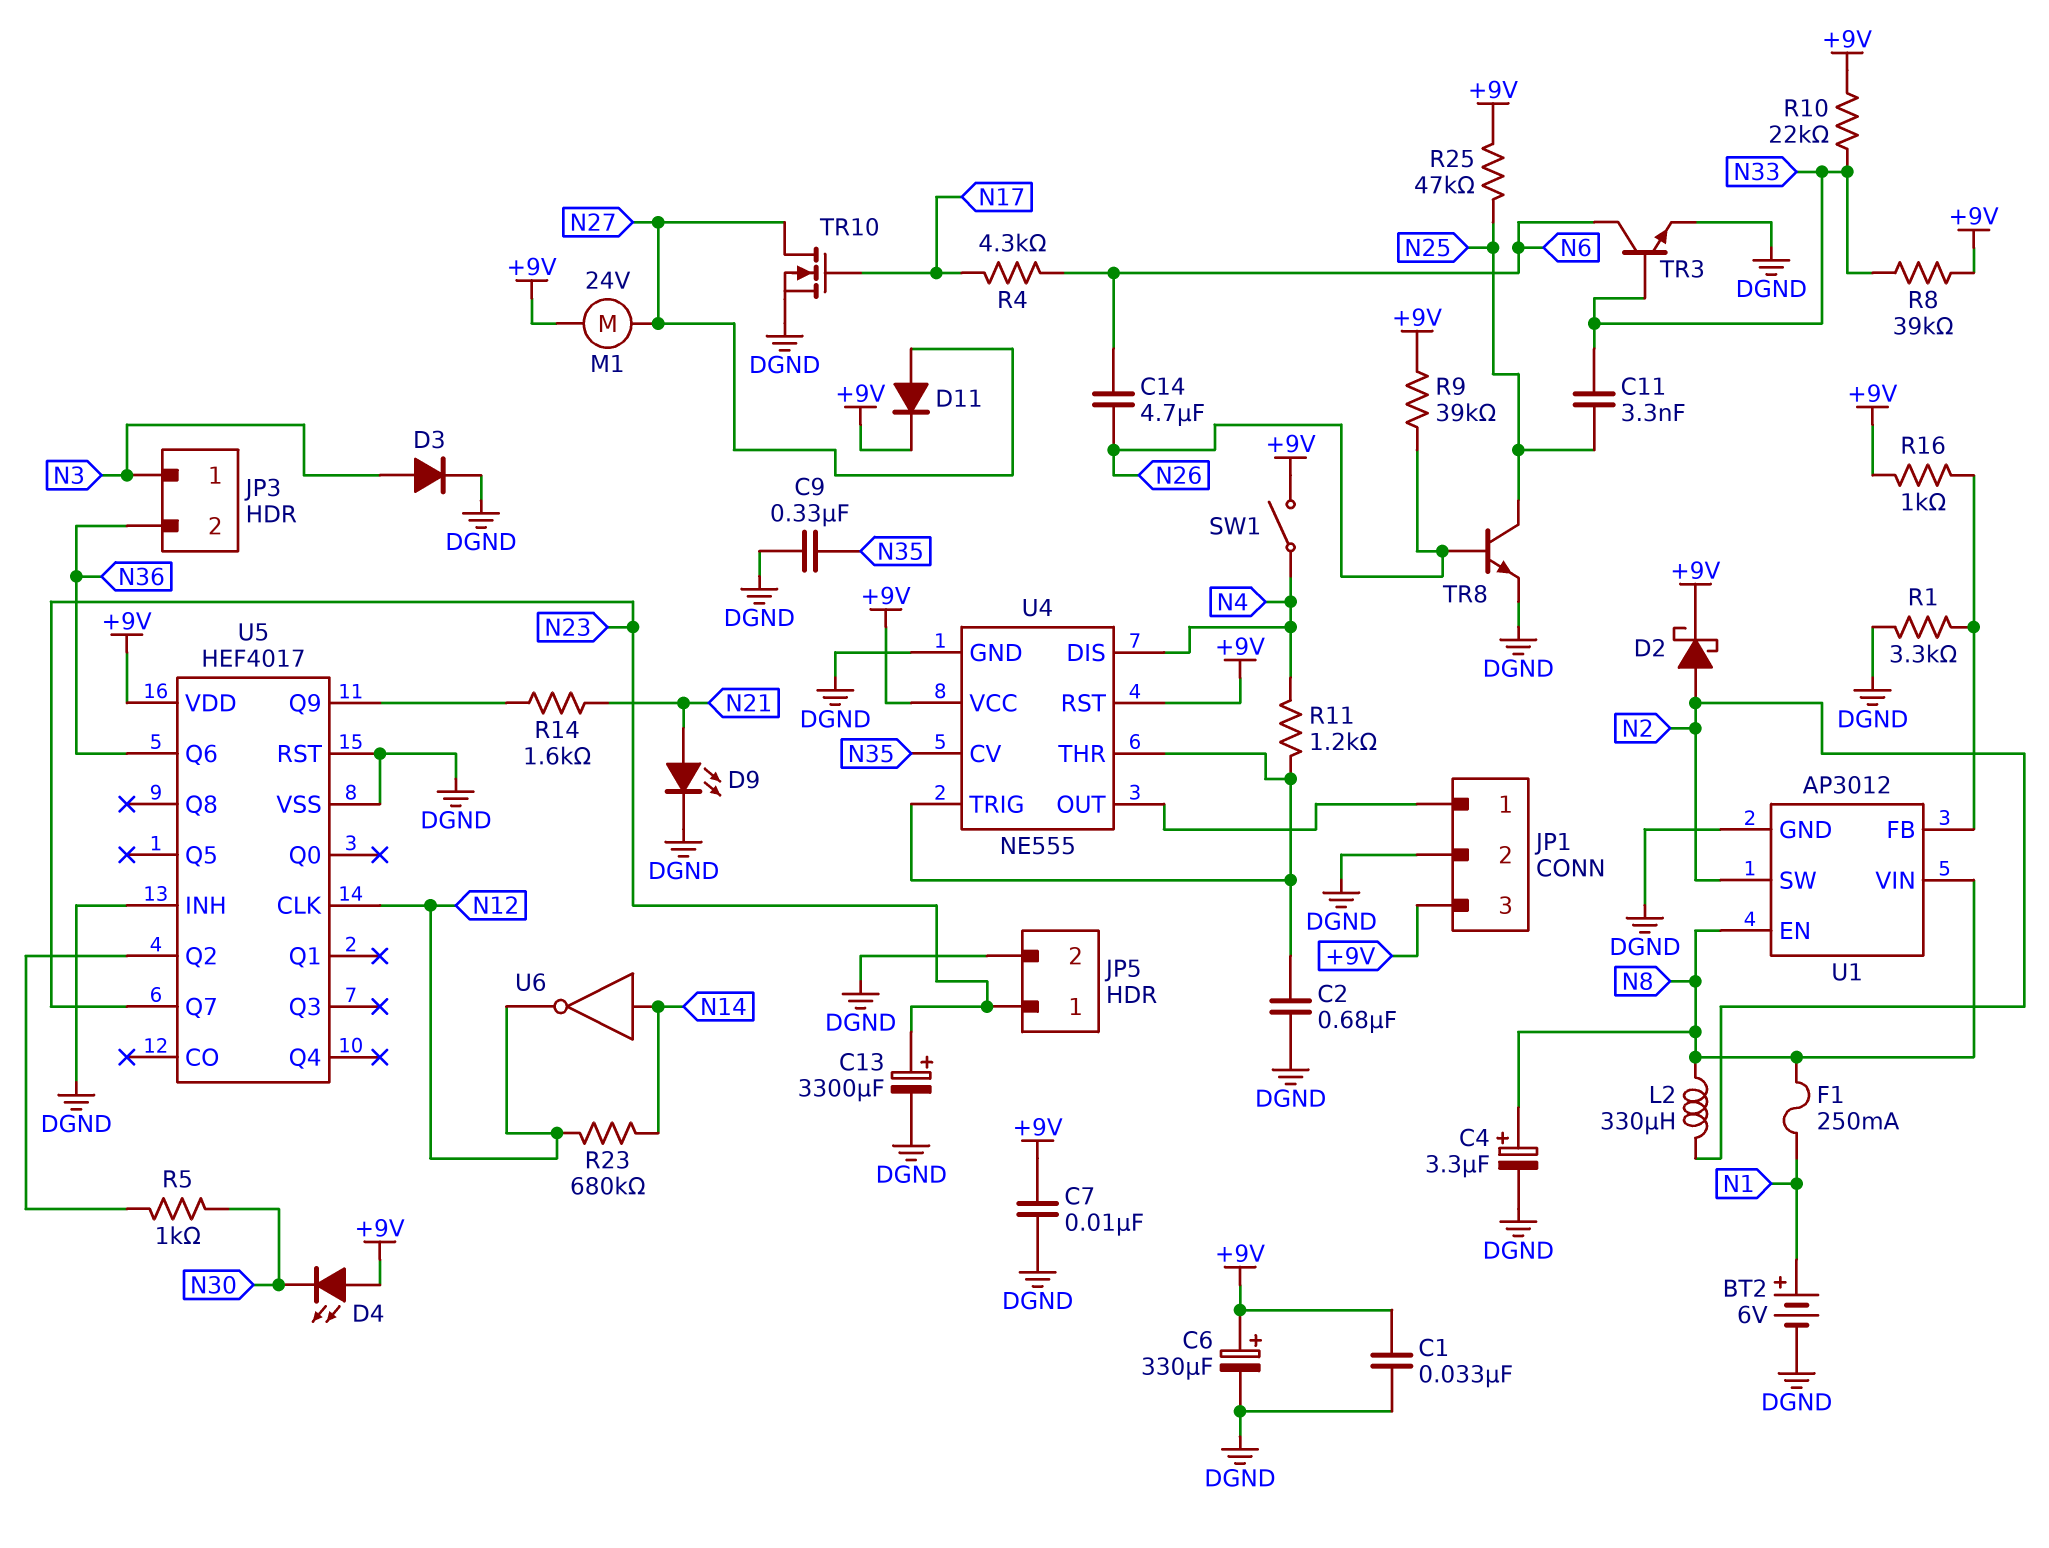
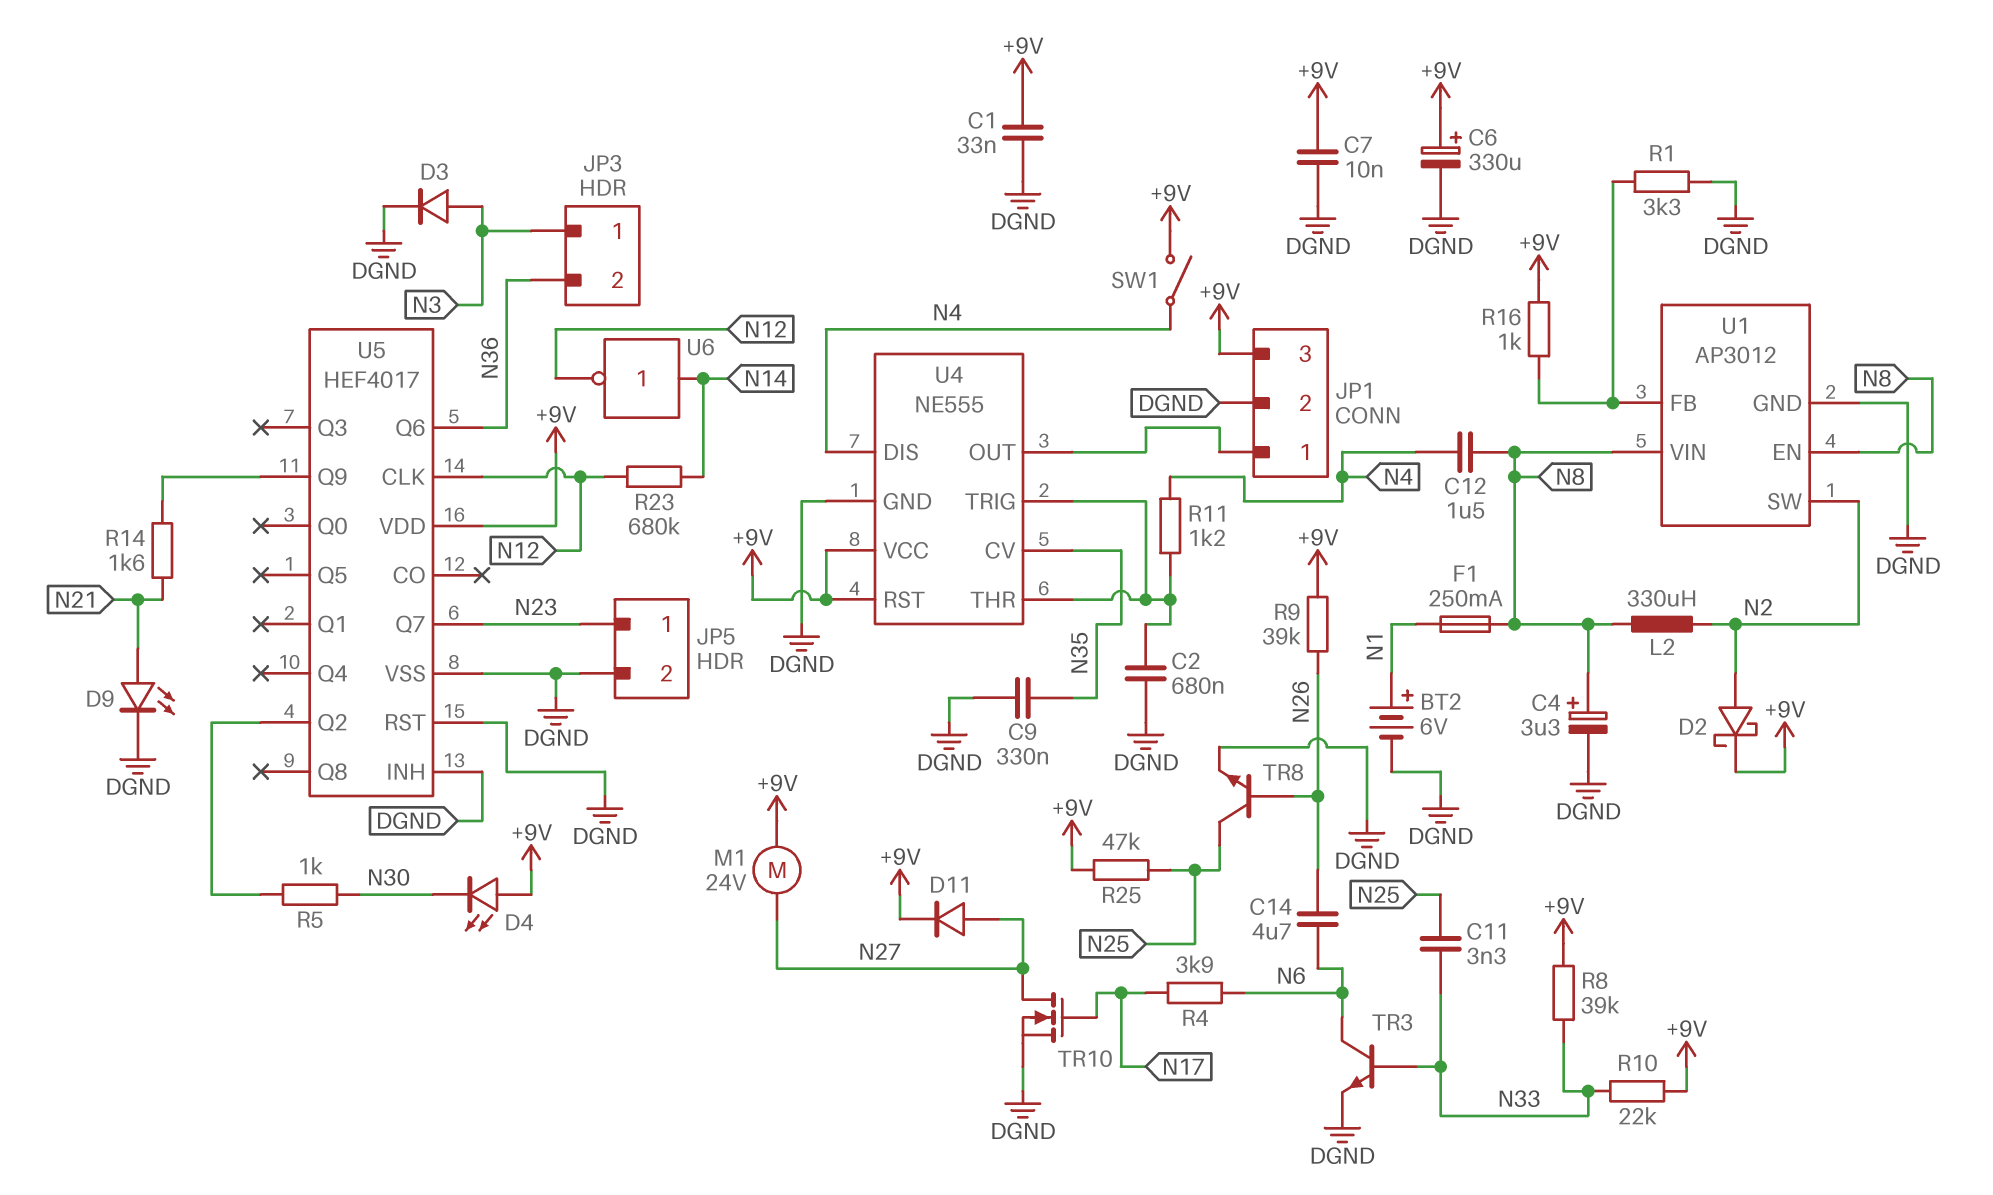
C12: none -> 1.5uF (N4, N8)
C13: 3300uF (plus N23, minus DGND) -> none
R4: 4.3k (N6, N17) -> 3.9k (N6, N17)

